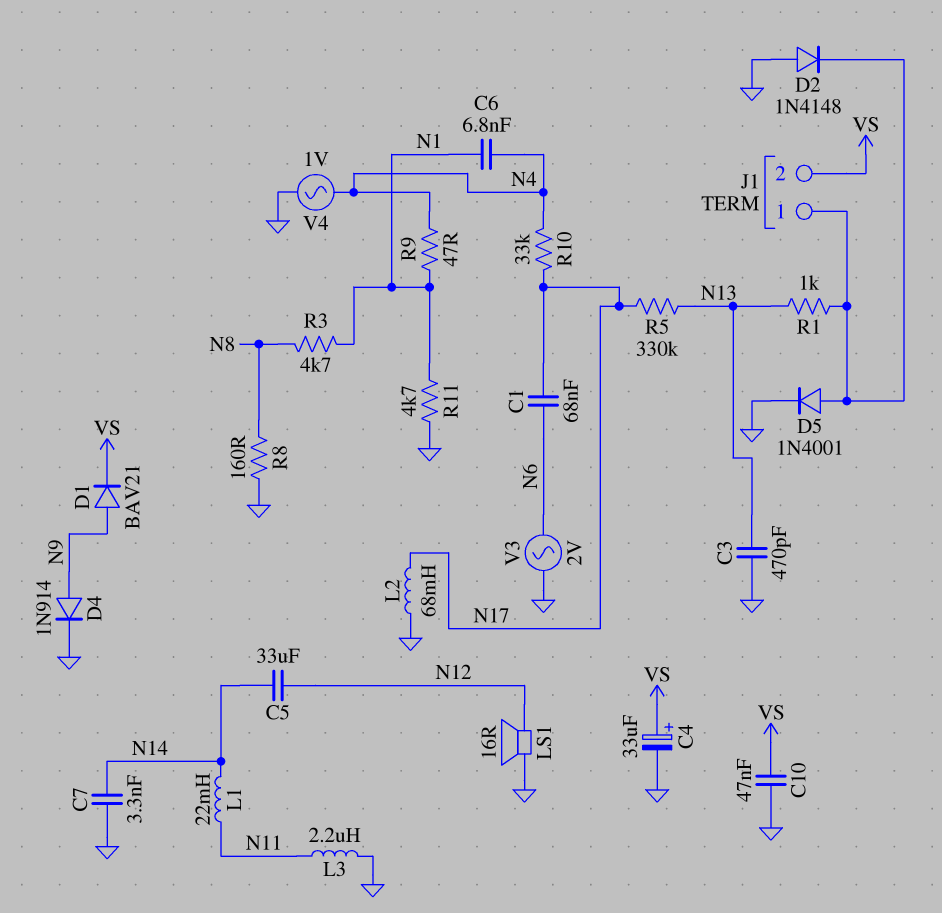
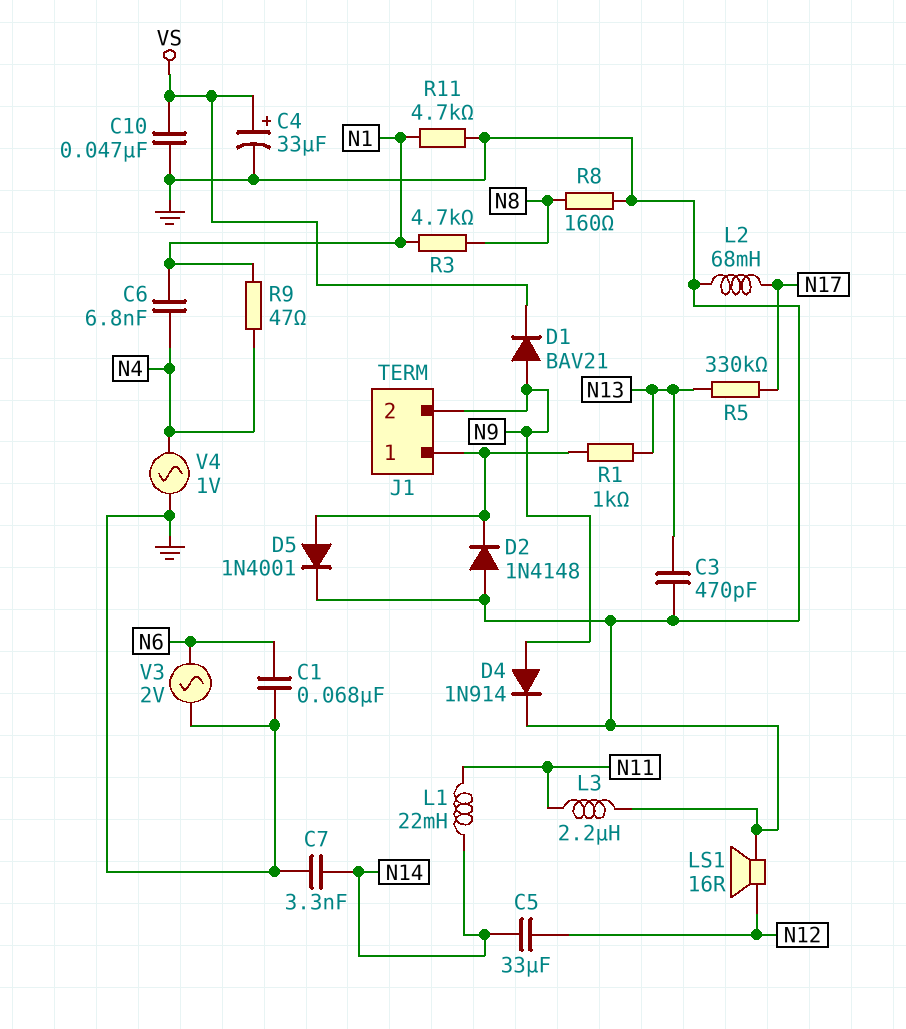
C1: 68nF (N6, N17) -> 68nF (GND, N6)
J1 pin 2: VS -> N9
R10: 33k (N4, N17) -> none

